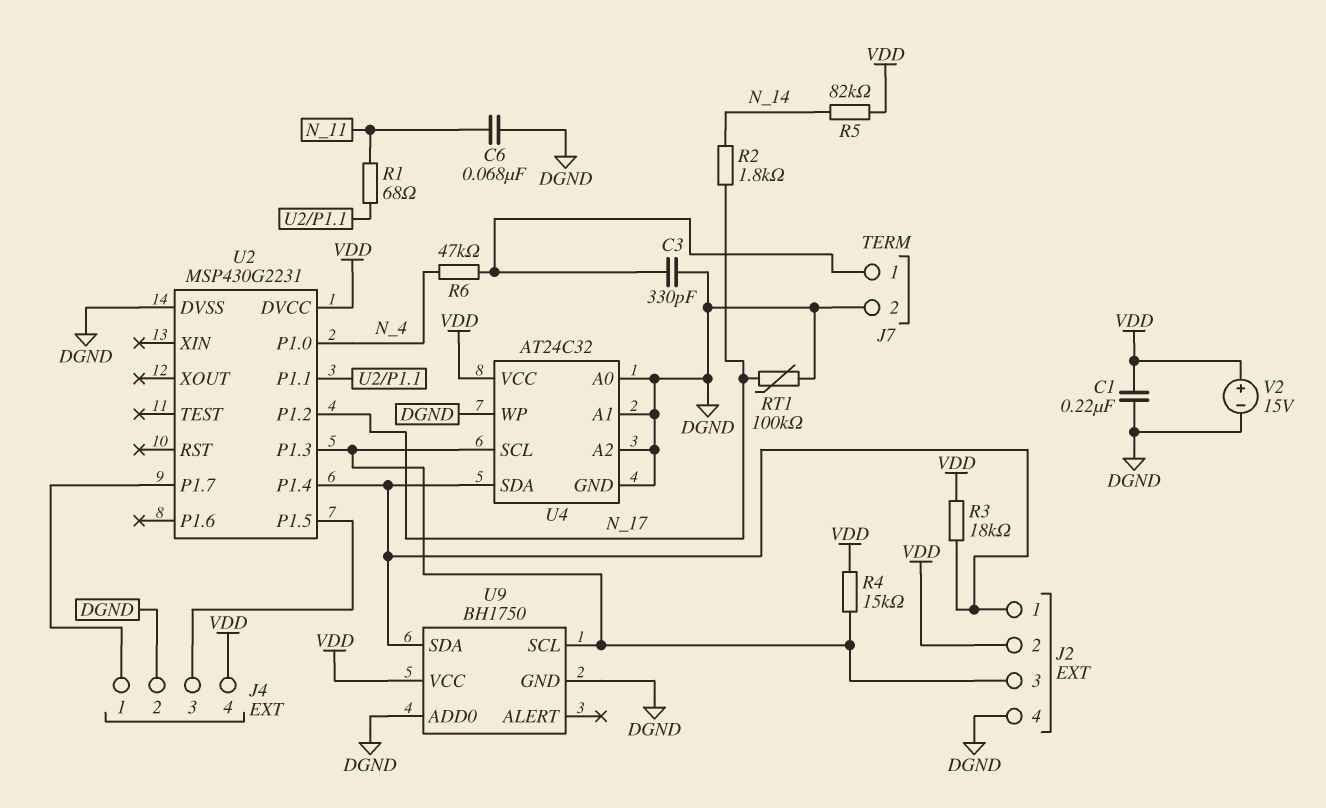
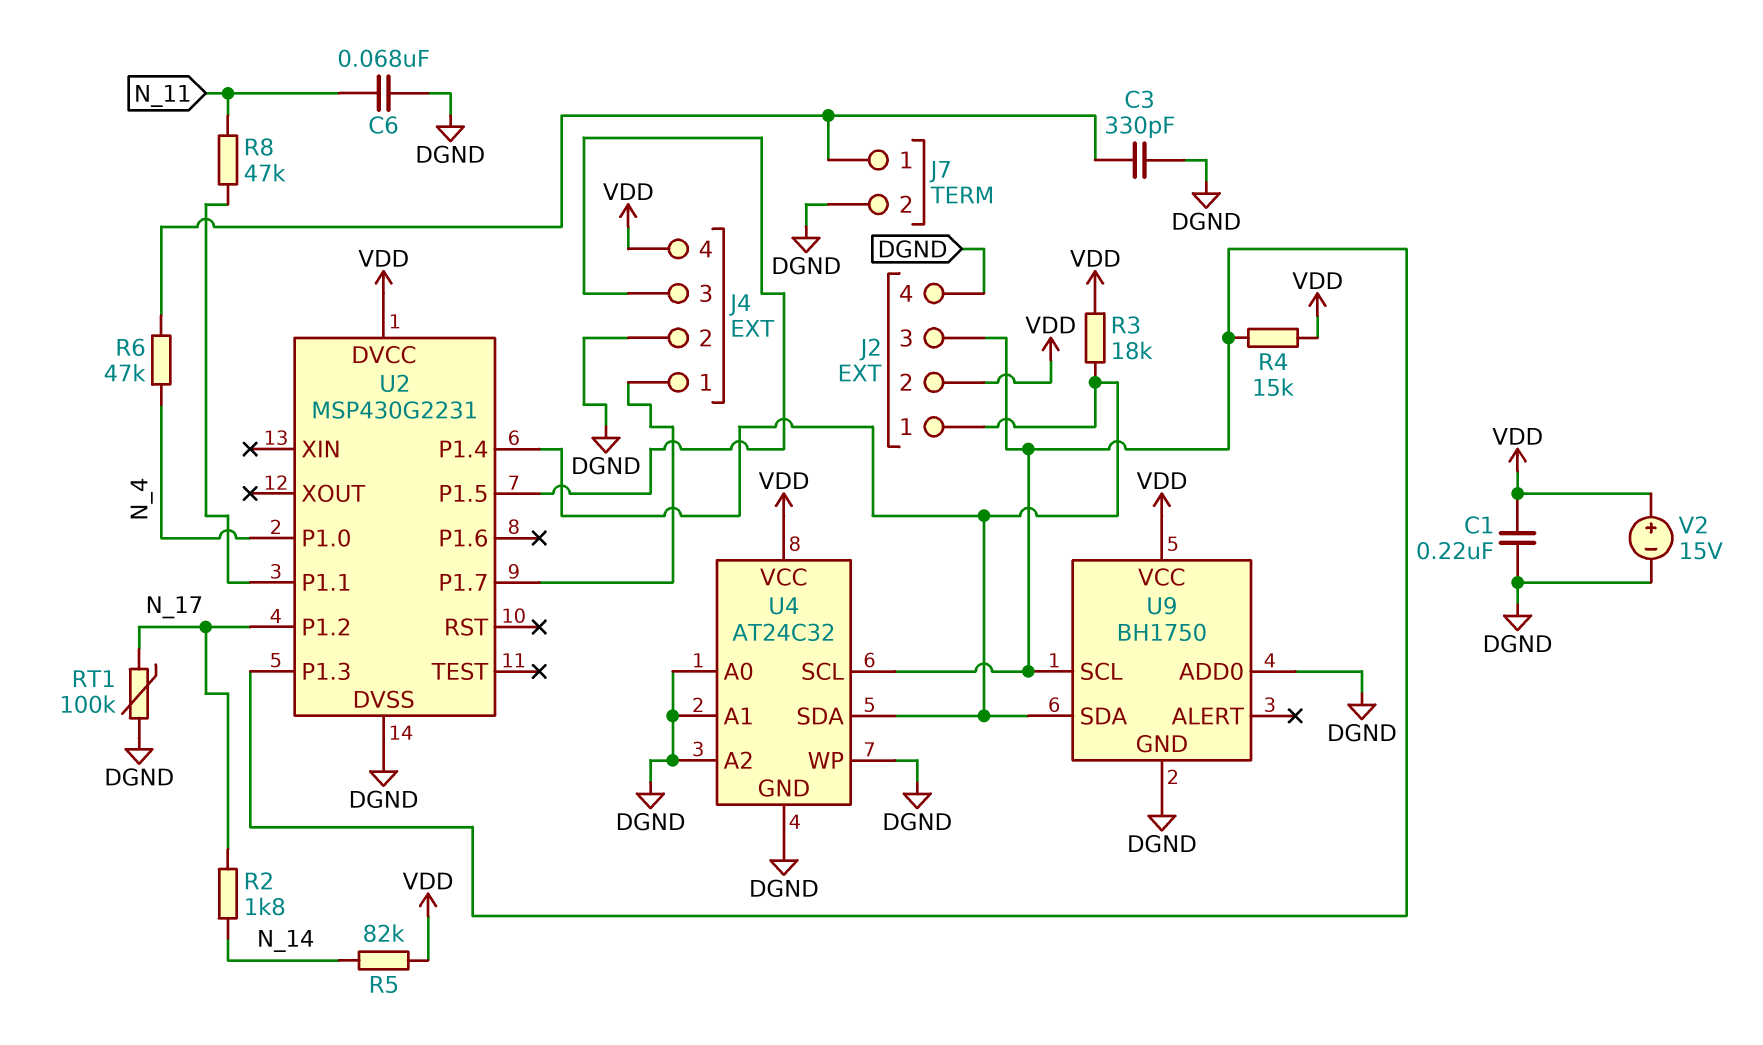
R1: 68 (N_11, U2/P1.1) -> none
R8: none -> 47k (N_11, U2/P1.1)

